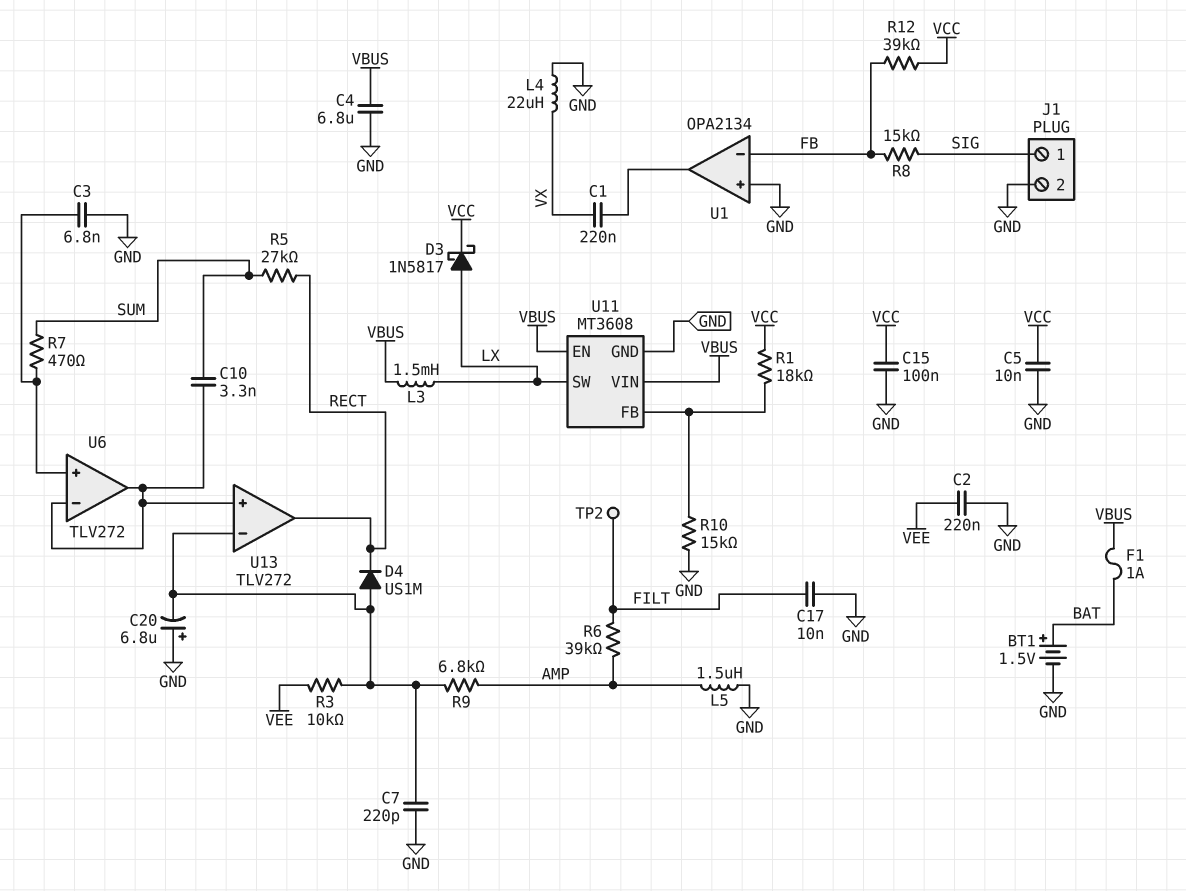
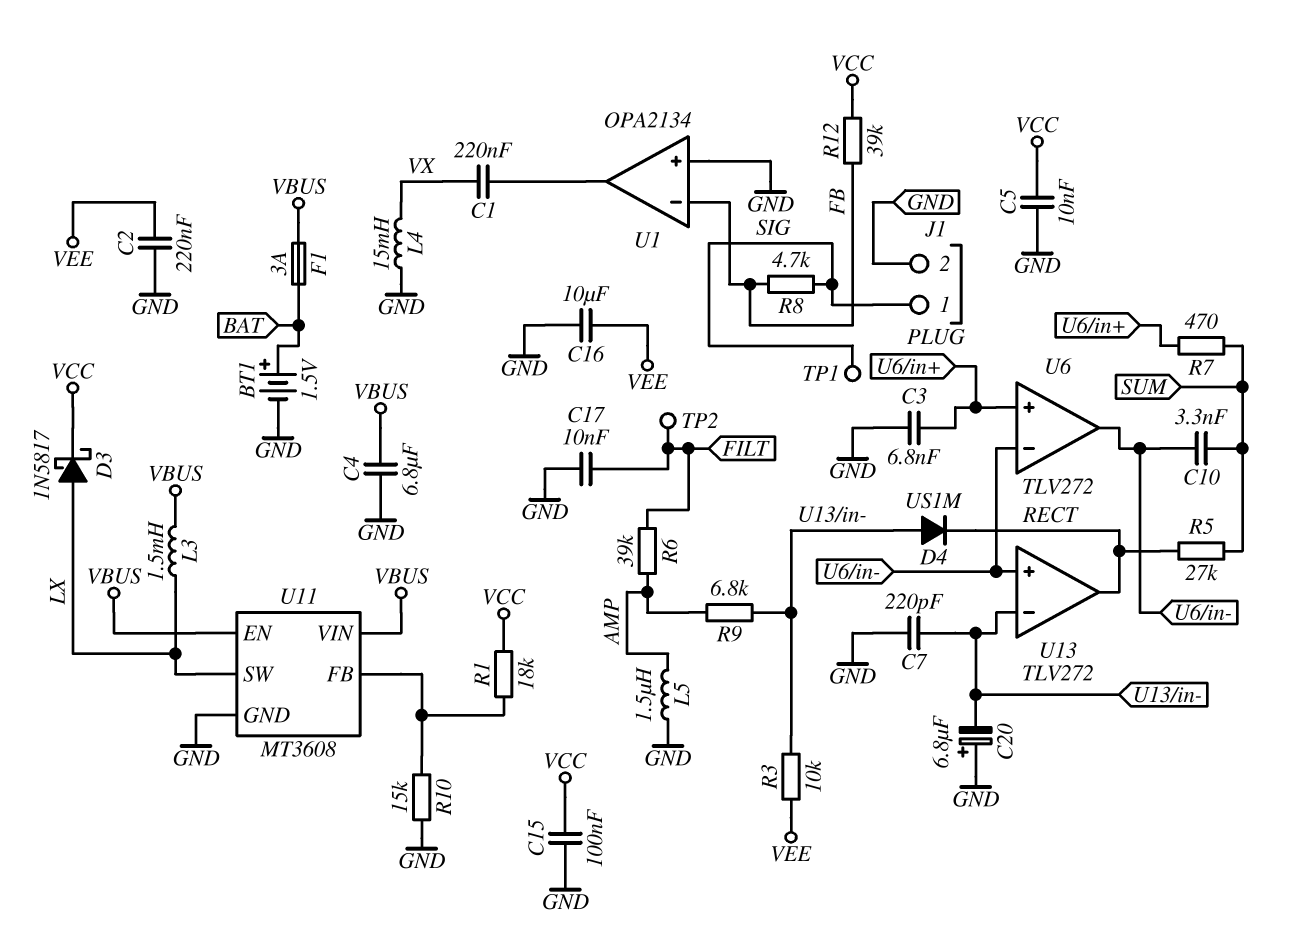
C16: none -> 10uF (GND, VEE)
F1: 1A (BAT, VBUS) -> 3A (BAT, VBUS)
L4: 22uH (GND, VX) -> 15mH (GND, VX)
R8: 15k (FB, SIG) -> 4.7k (FB, SIG)
TP1: none -> test point (SIG)

